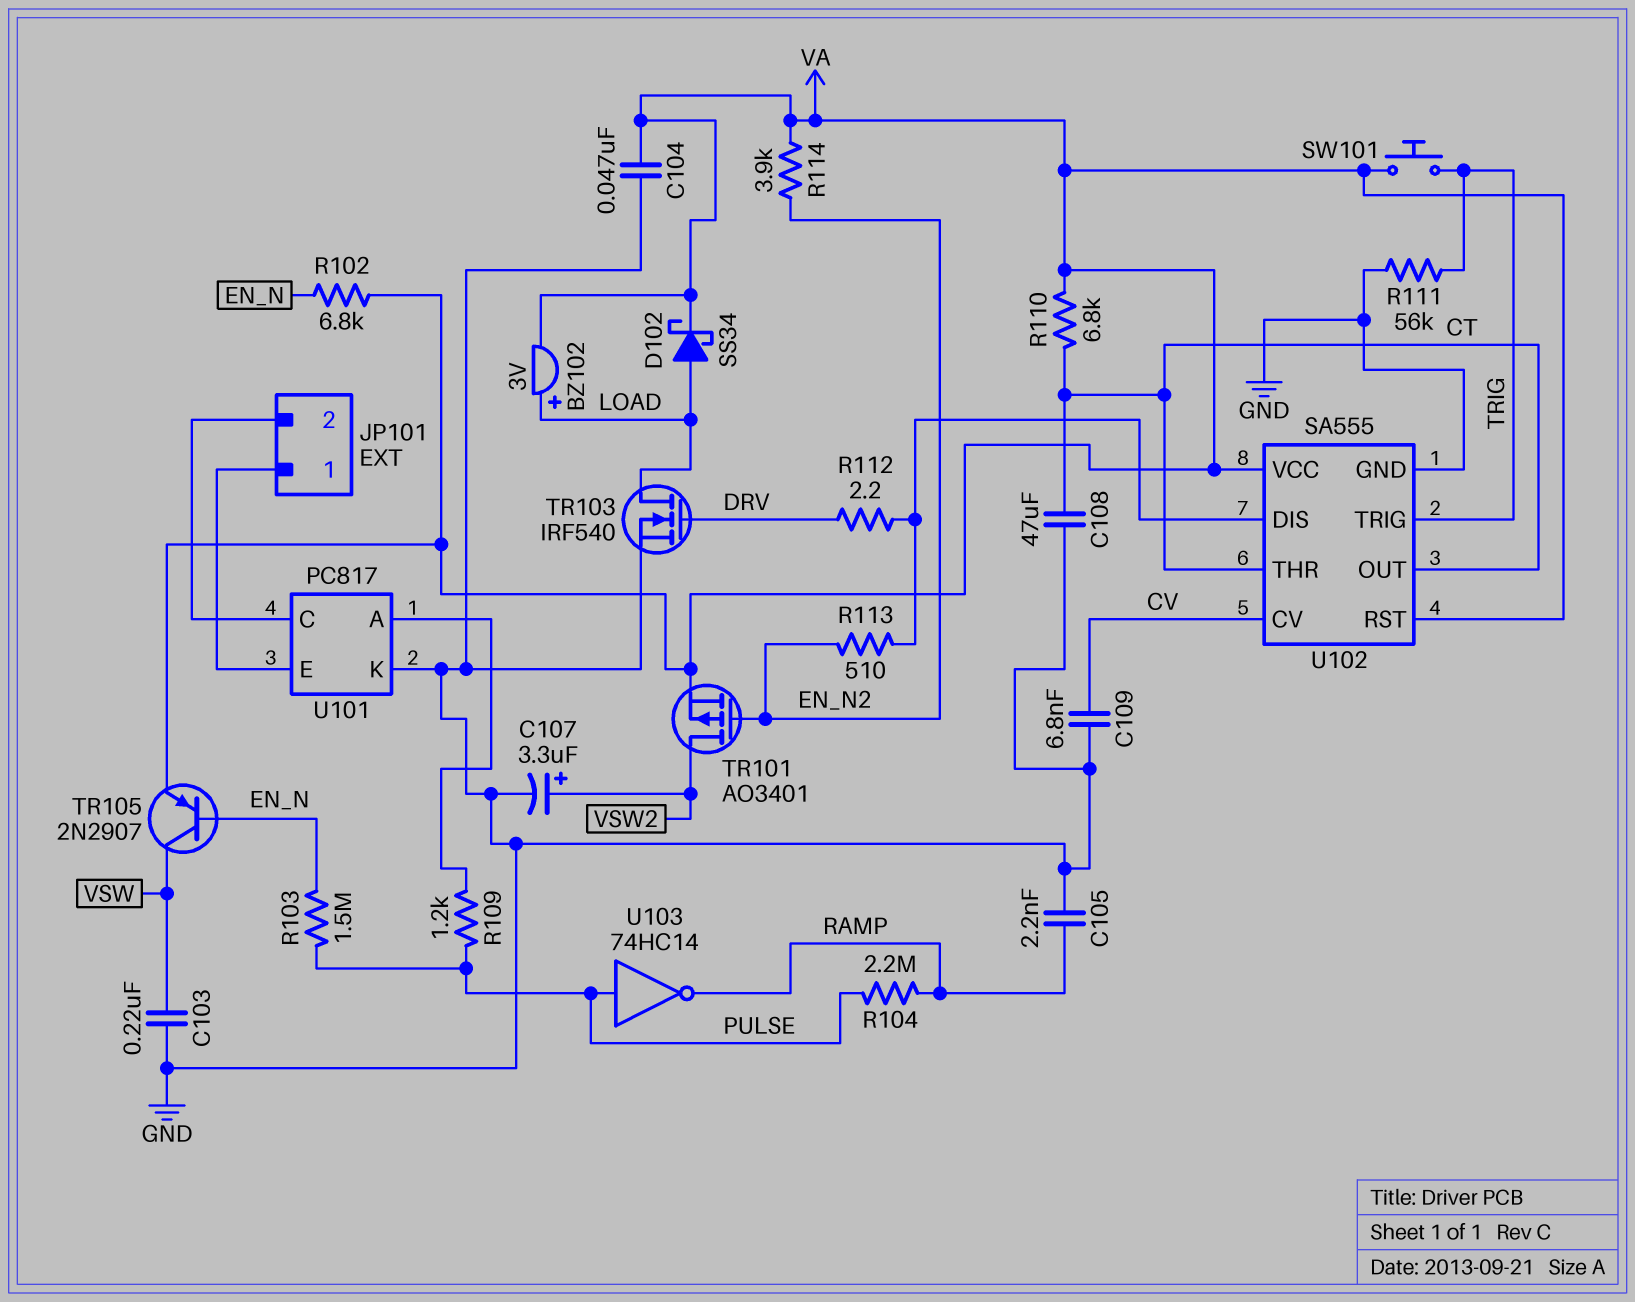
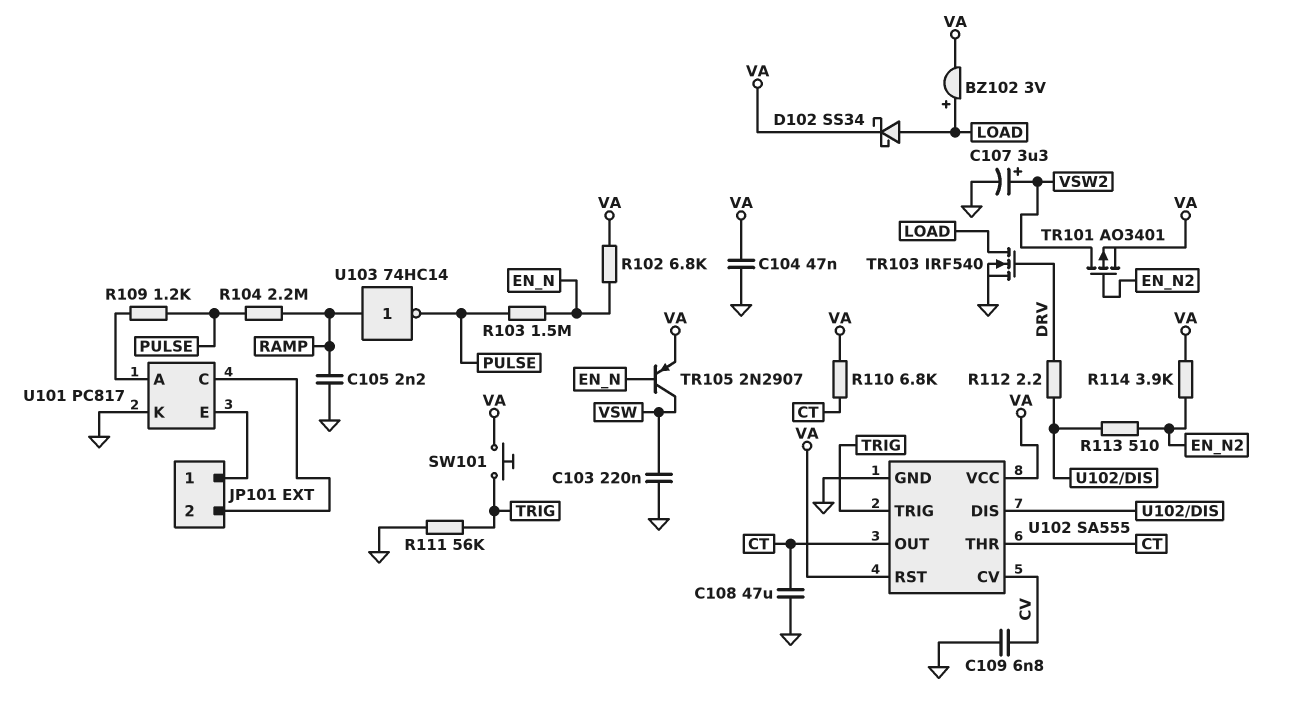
U103: NOT 74HC14 (in PULSE, out RAMP) -> NOT 74HC14 (in RAMP, out PULSE)

